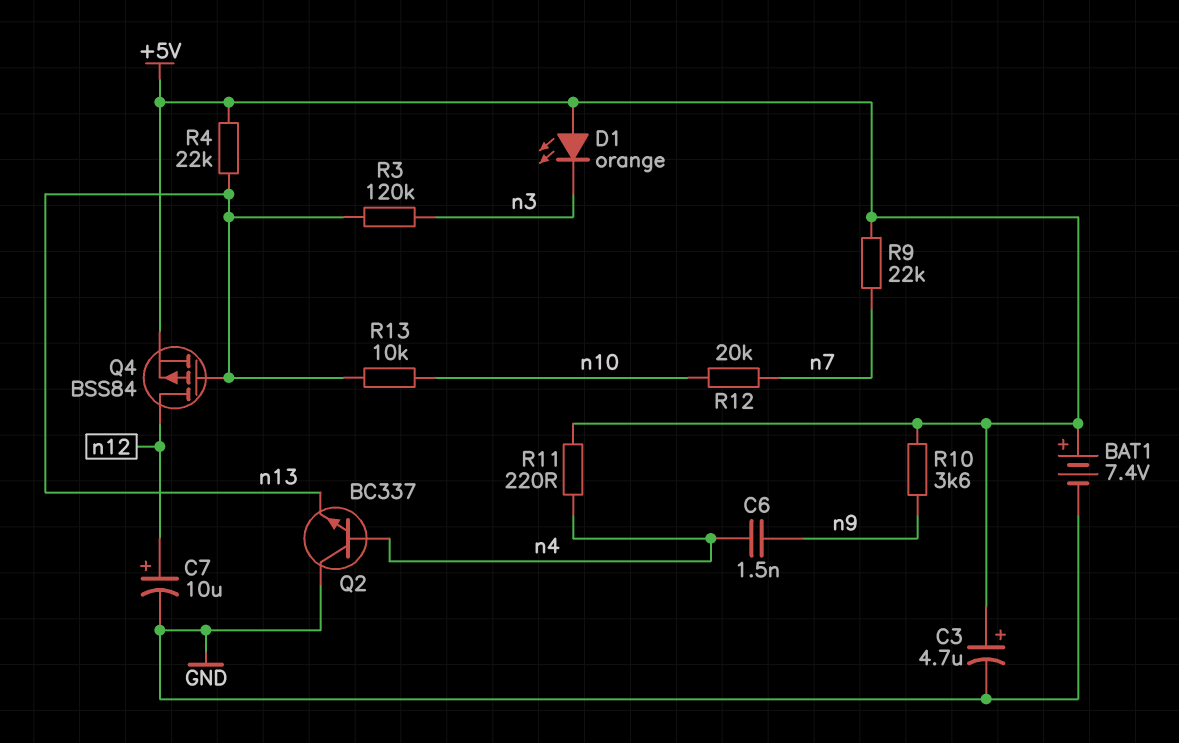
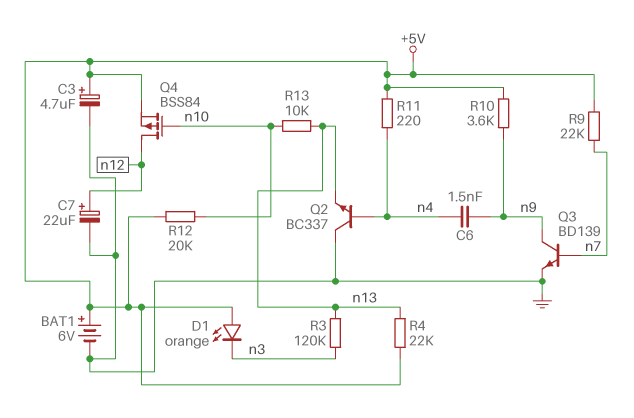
BAT1: 7.4V (plus +5V, minus GND) -> 6V (plus +5V, minus GND)
C7: 10uF (plus n12, minus GND) -> 22uF (plus n12, minus GND)
Q3: none -> NPN BD139 (B n7, C n9, E GND)
Q4: PMOS BSS84 (G n13, D n12, S +5V) -> PMOS BSS84 (G n10, D n12, S +5V)
R12: 20k (n7, n10) -> 20k (+5V, n10)

